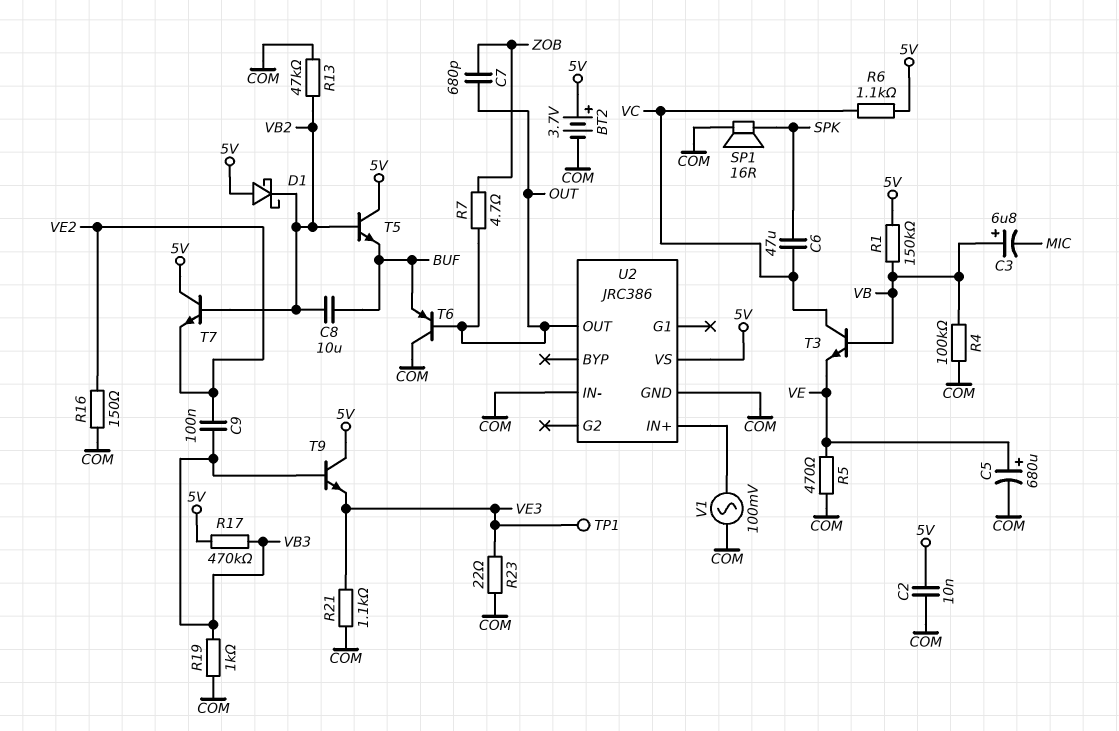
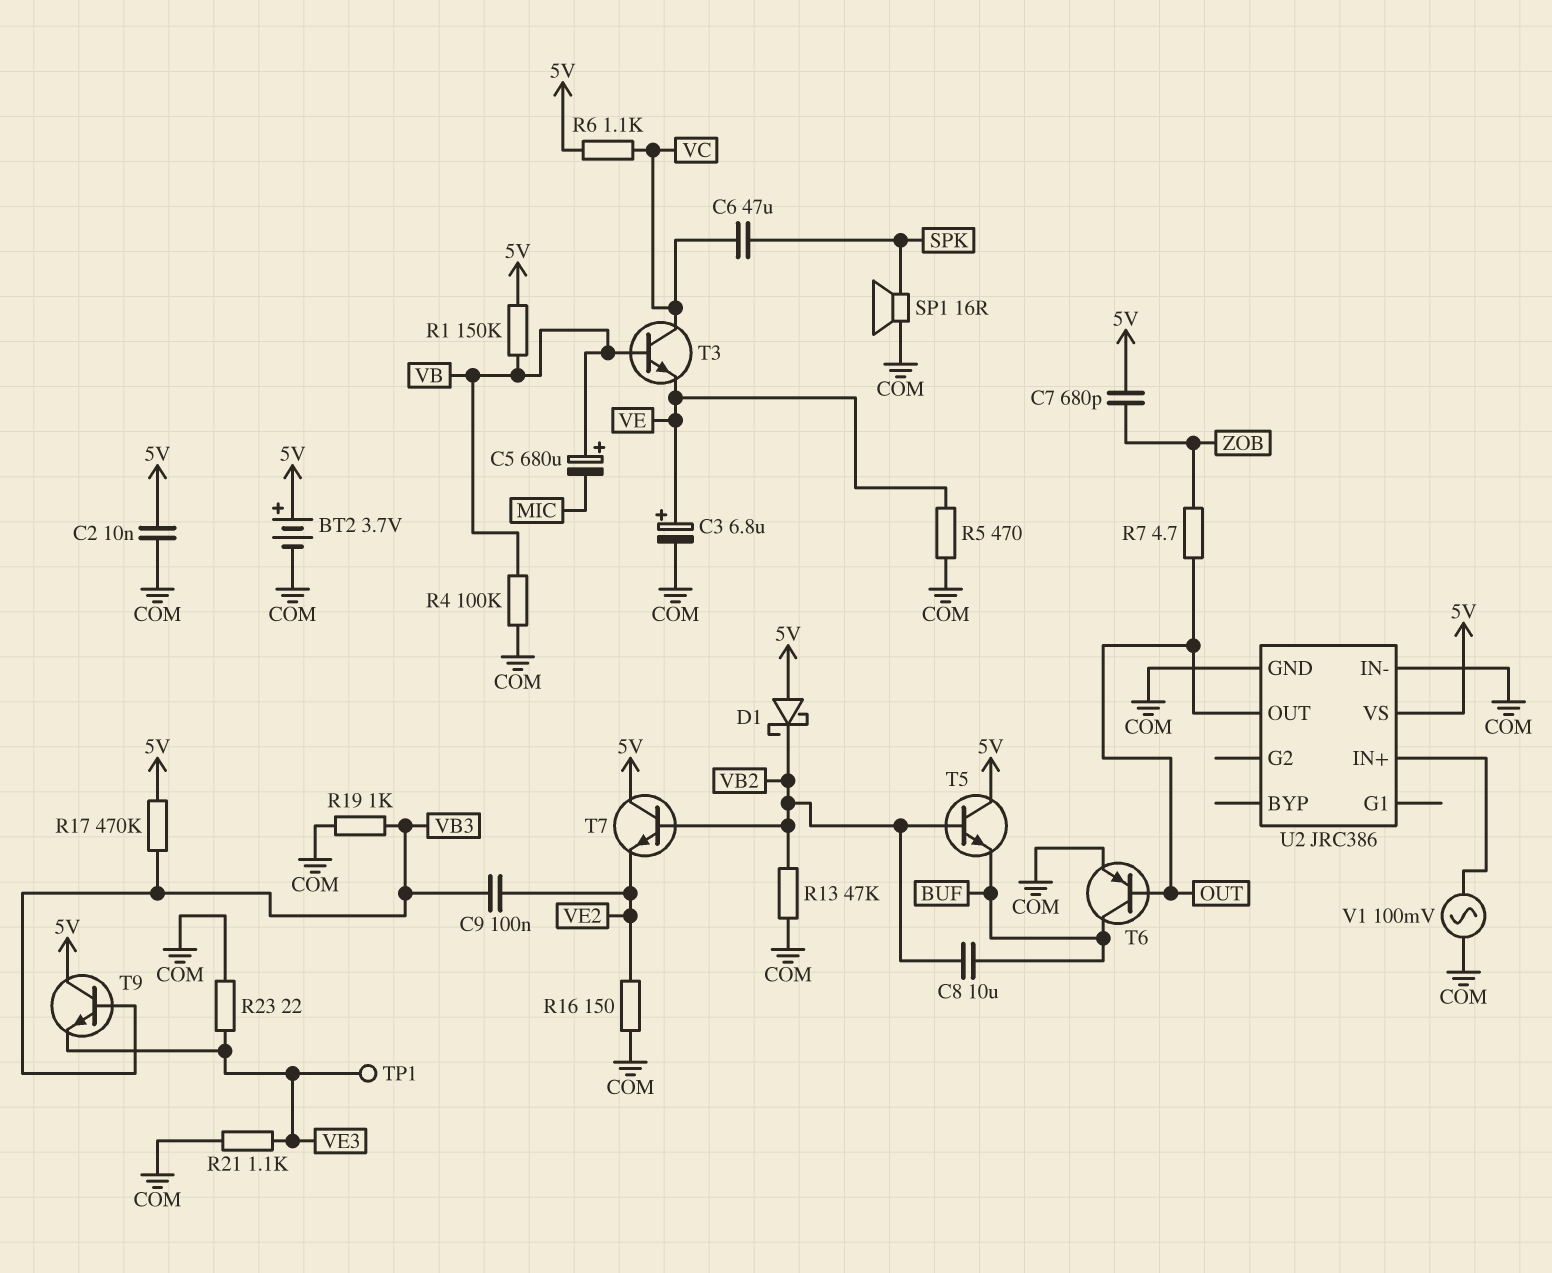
C3: 6.8uF (plus VB, minus MIC) -> 6.8uF (plus VE, minus COM)
C5: 680uF (plus VE, minus COM) -> 680uF (plus VB, minus MIC)
C7: 680pF (OUT, ZOB) -> 680pF (5V, ZOB)
T6: PNP (B OUT, C COM, E BUF) -> PNP (B OUT, C BUF, E COM)

